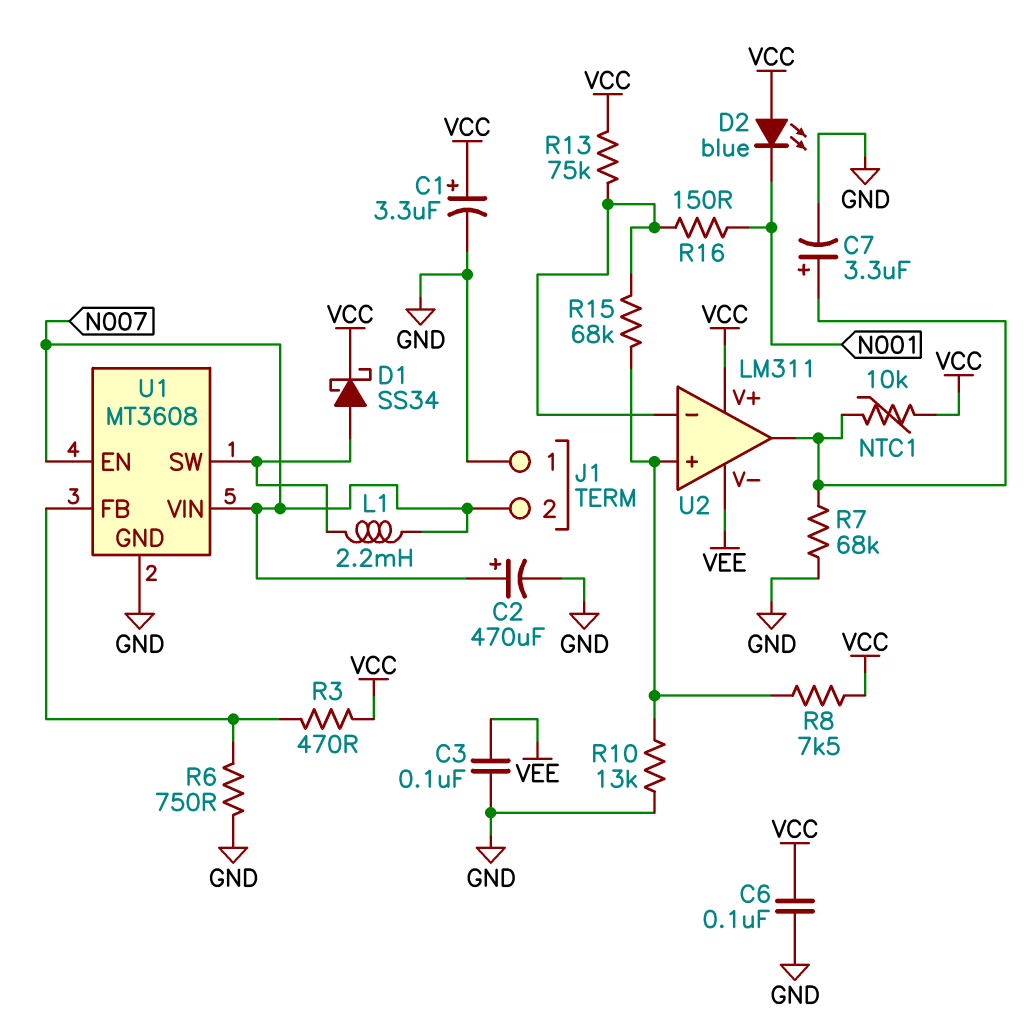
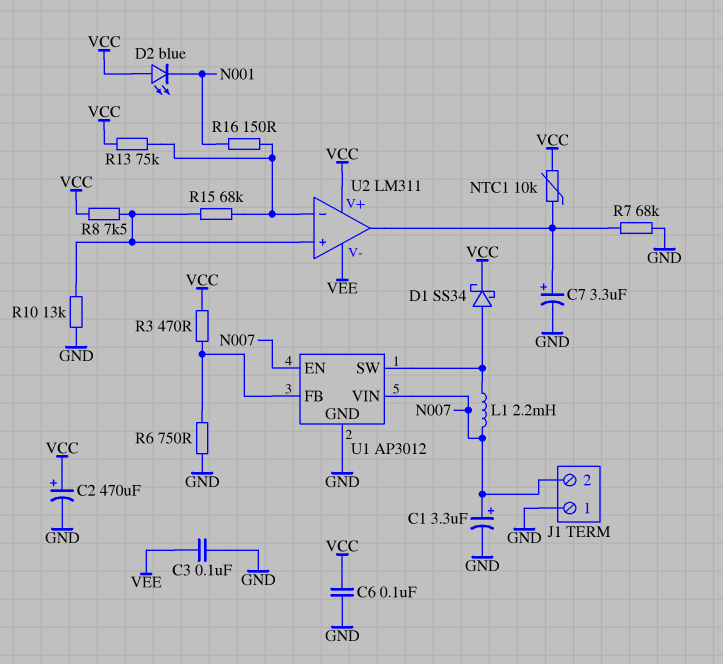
C1: 3.3uF (plus VCC, minus GND) -> 3.3uF (plus N007, minus GND)
C2: 470uF (plus N007, minus GND) -> 470uF (plus VCC, minus GND)
U1: MT3608 -> AP3012

